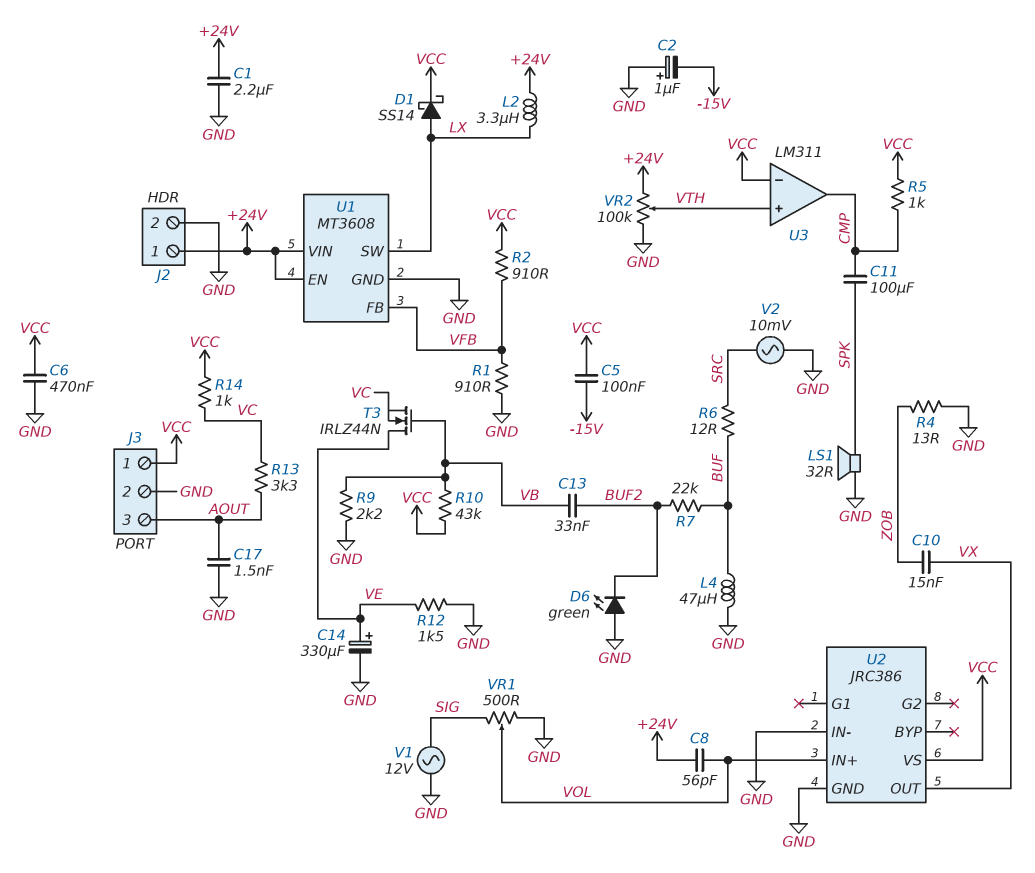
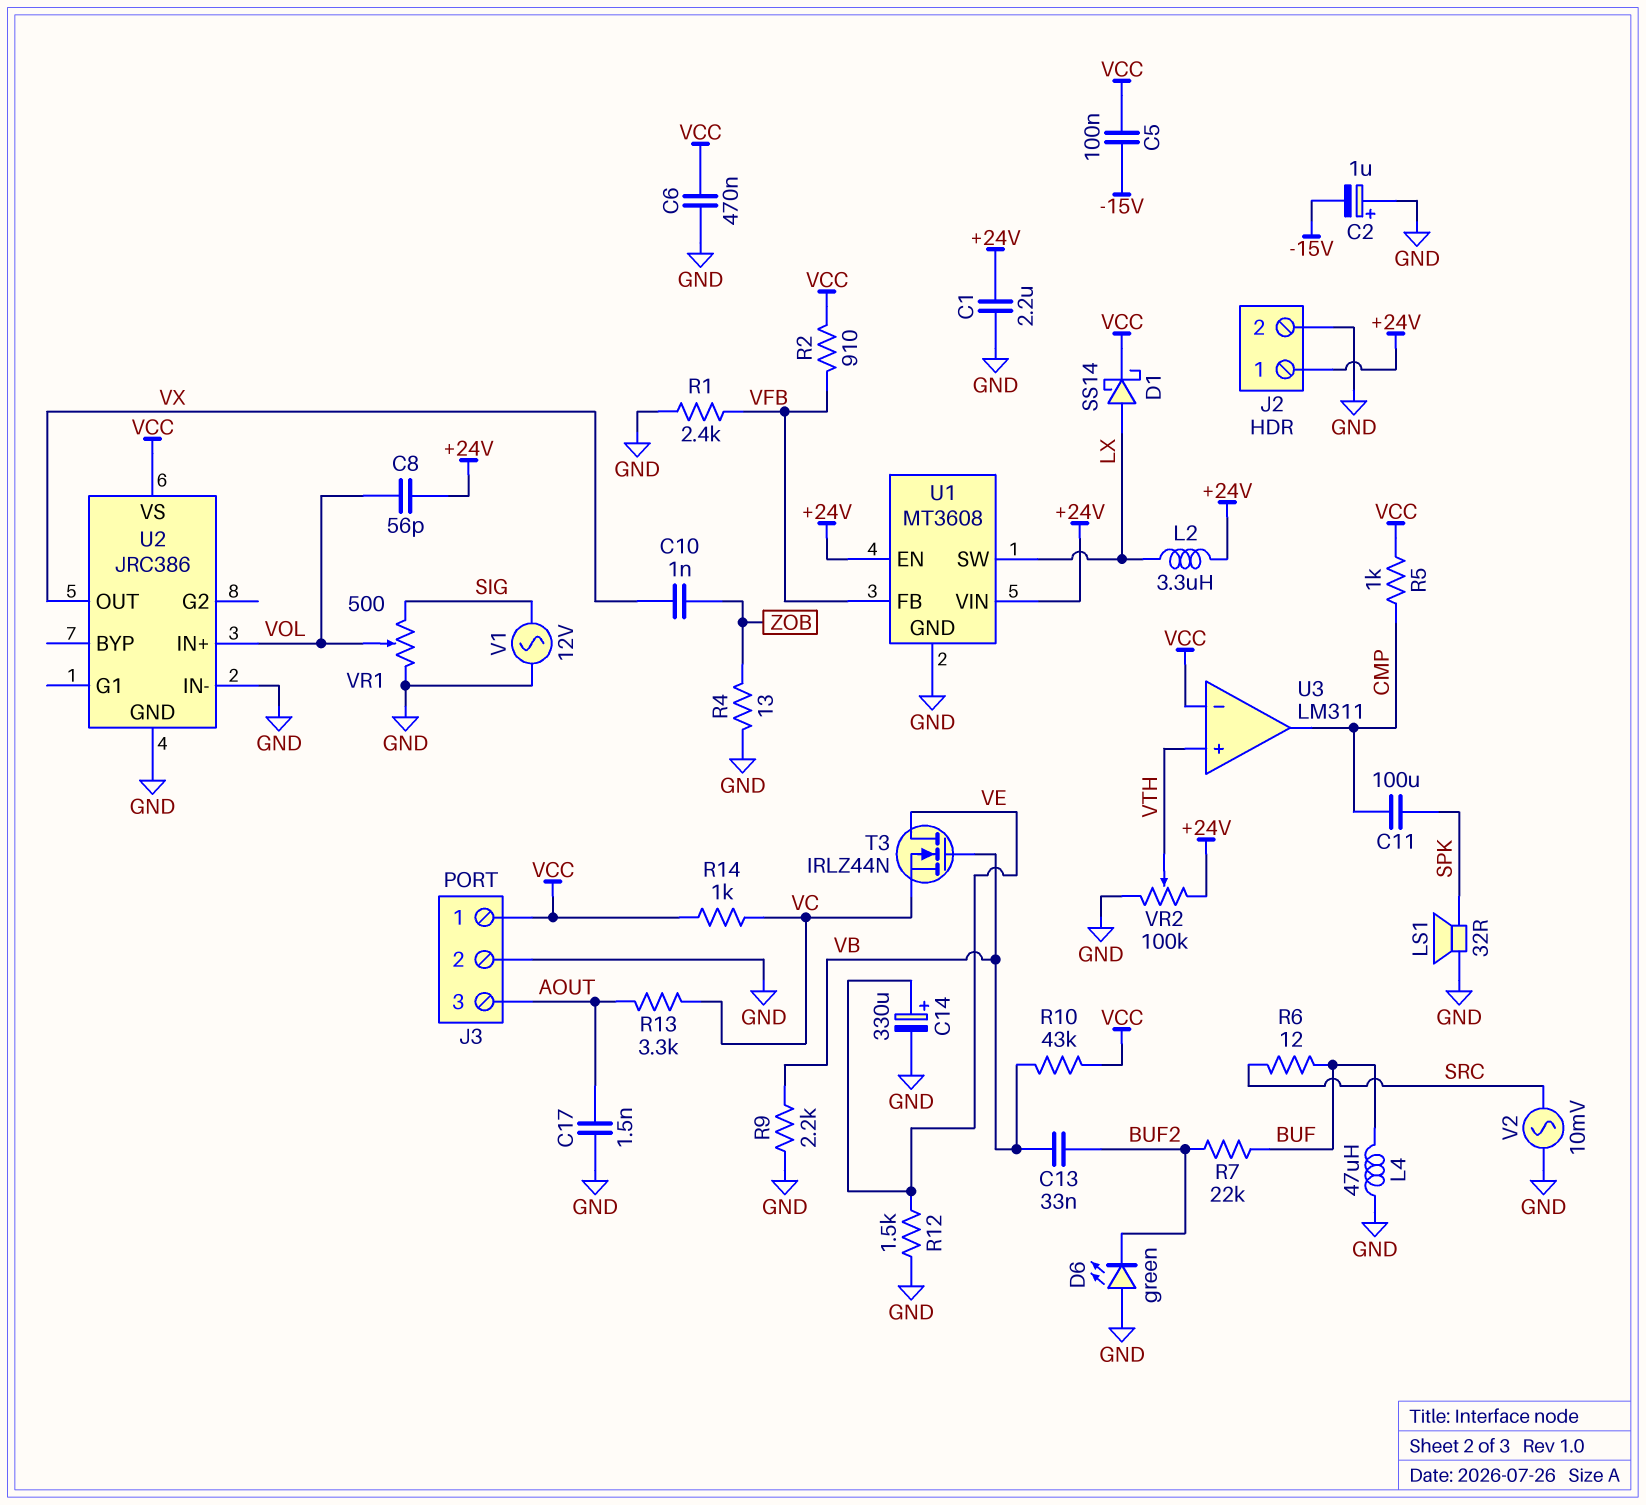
C10: 15nF (VX, ZOB) -> 1nF (VX, ZOB)
R1: 910 (GND, VFB) -> 2.4k (GND, VFB)

